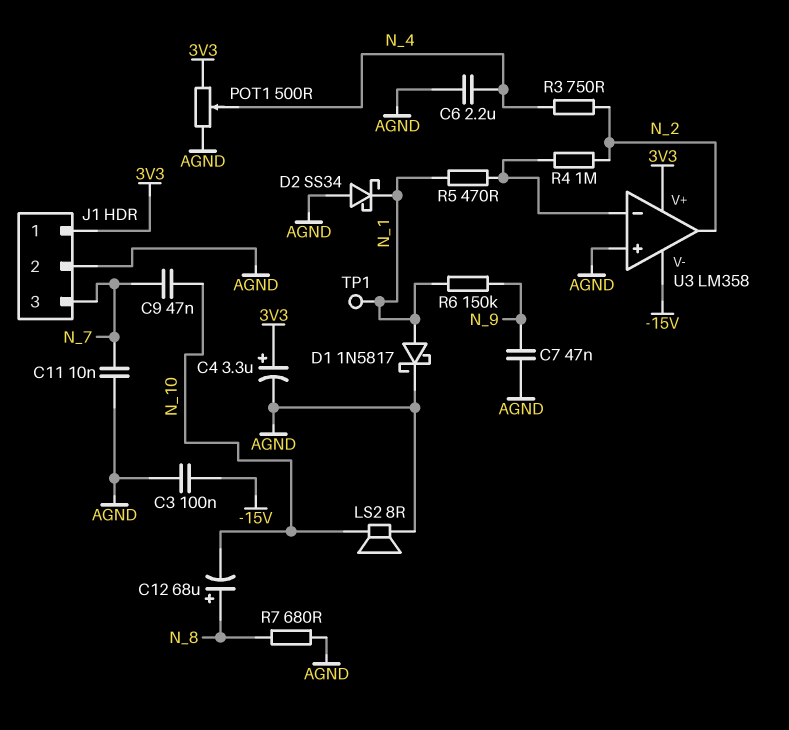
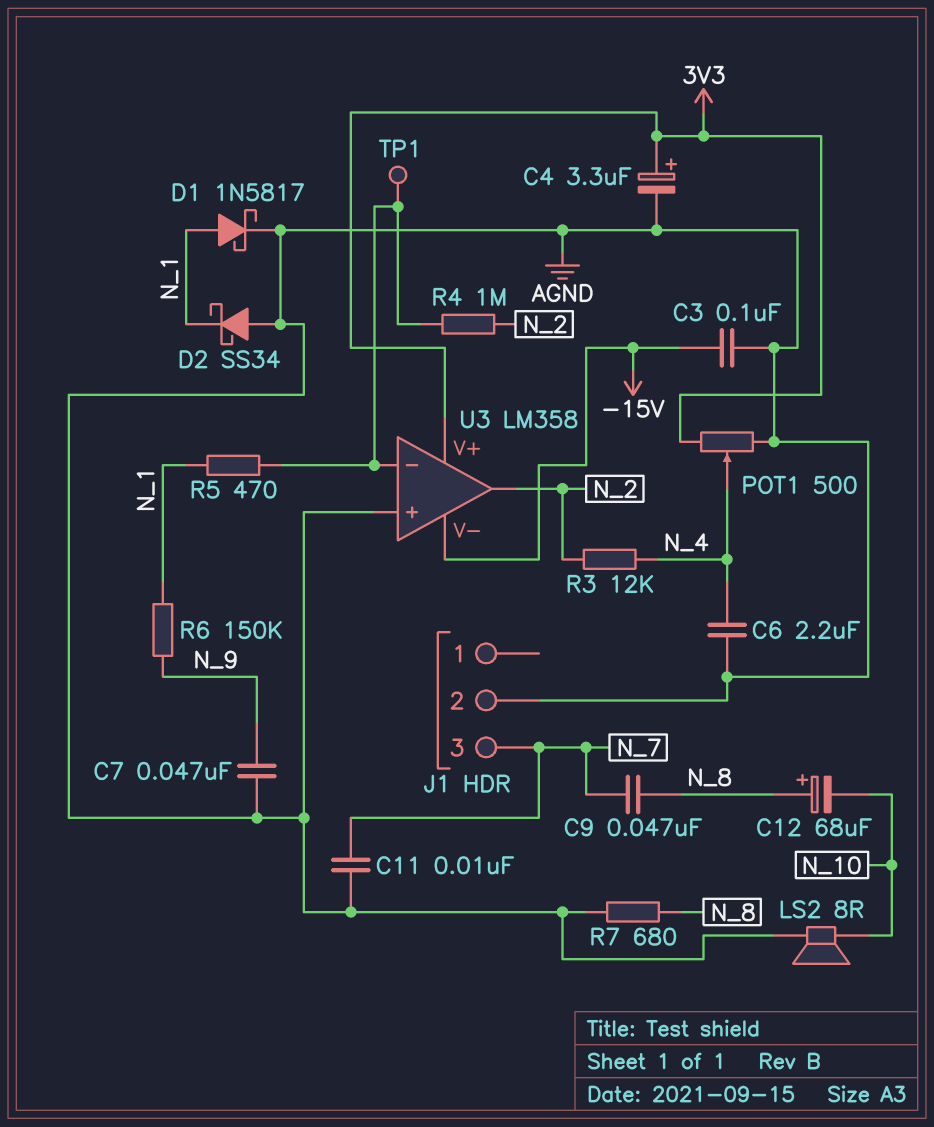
C9: 47nF (N_7, N_10) -> 47nF (N_7, N_8)
J1 pin 1: 3V3 -> none
R3: 750 (N_2, N_4) -> 12k (N_2, N_4)
TP1: test point (N_1) -> test point (U3/in-)

